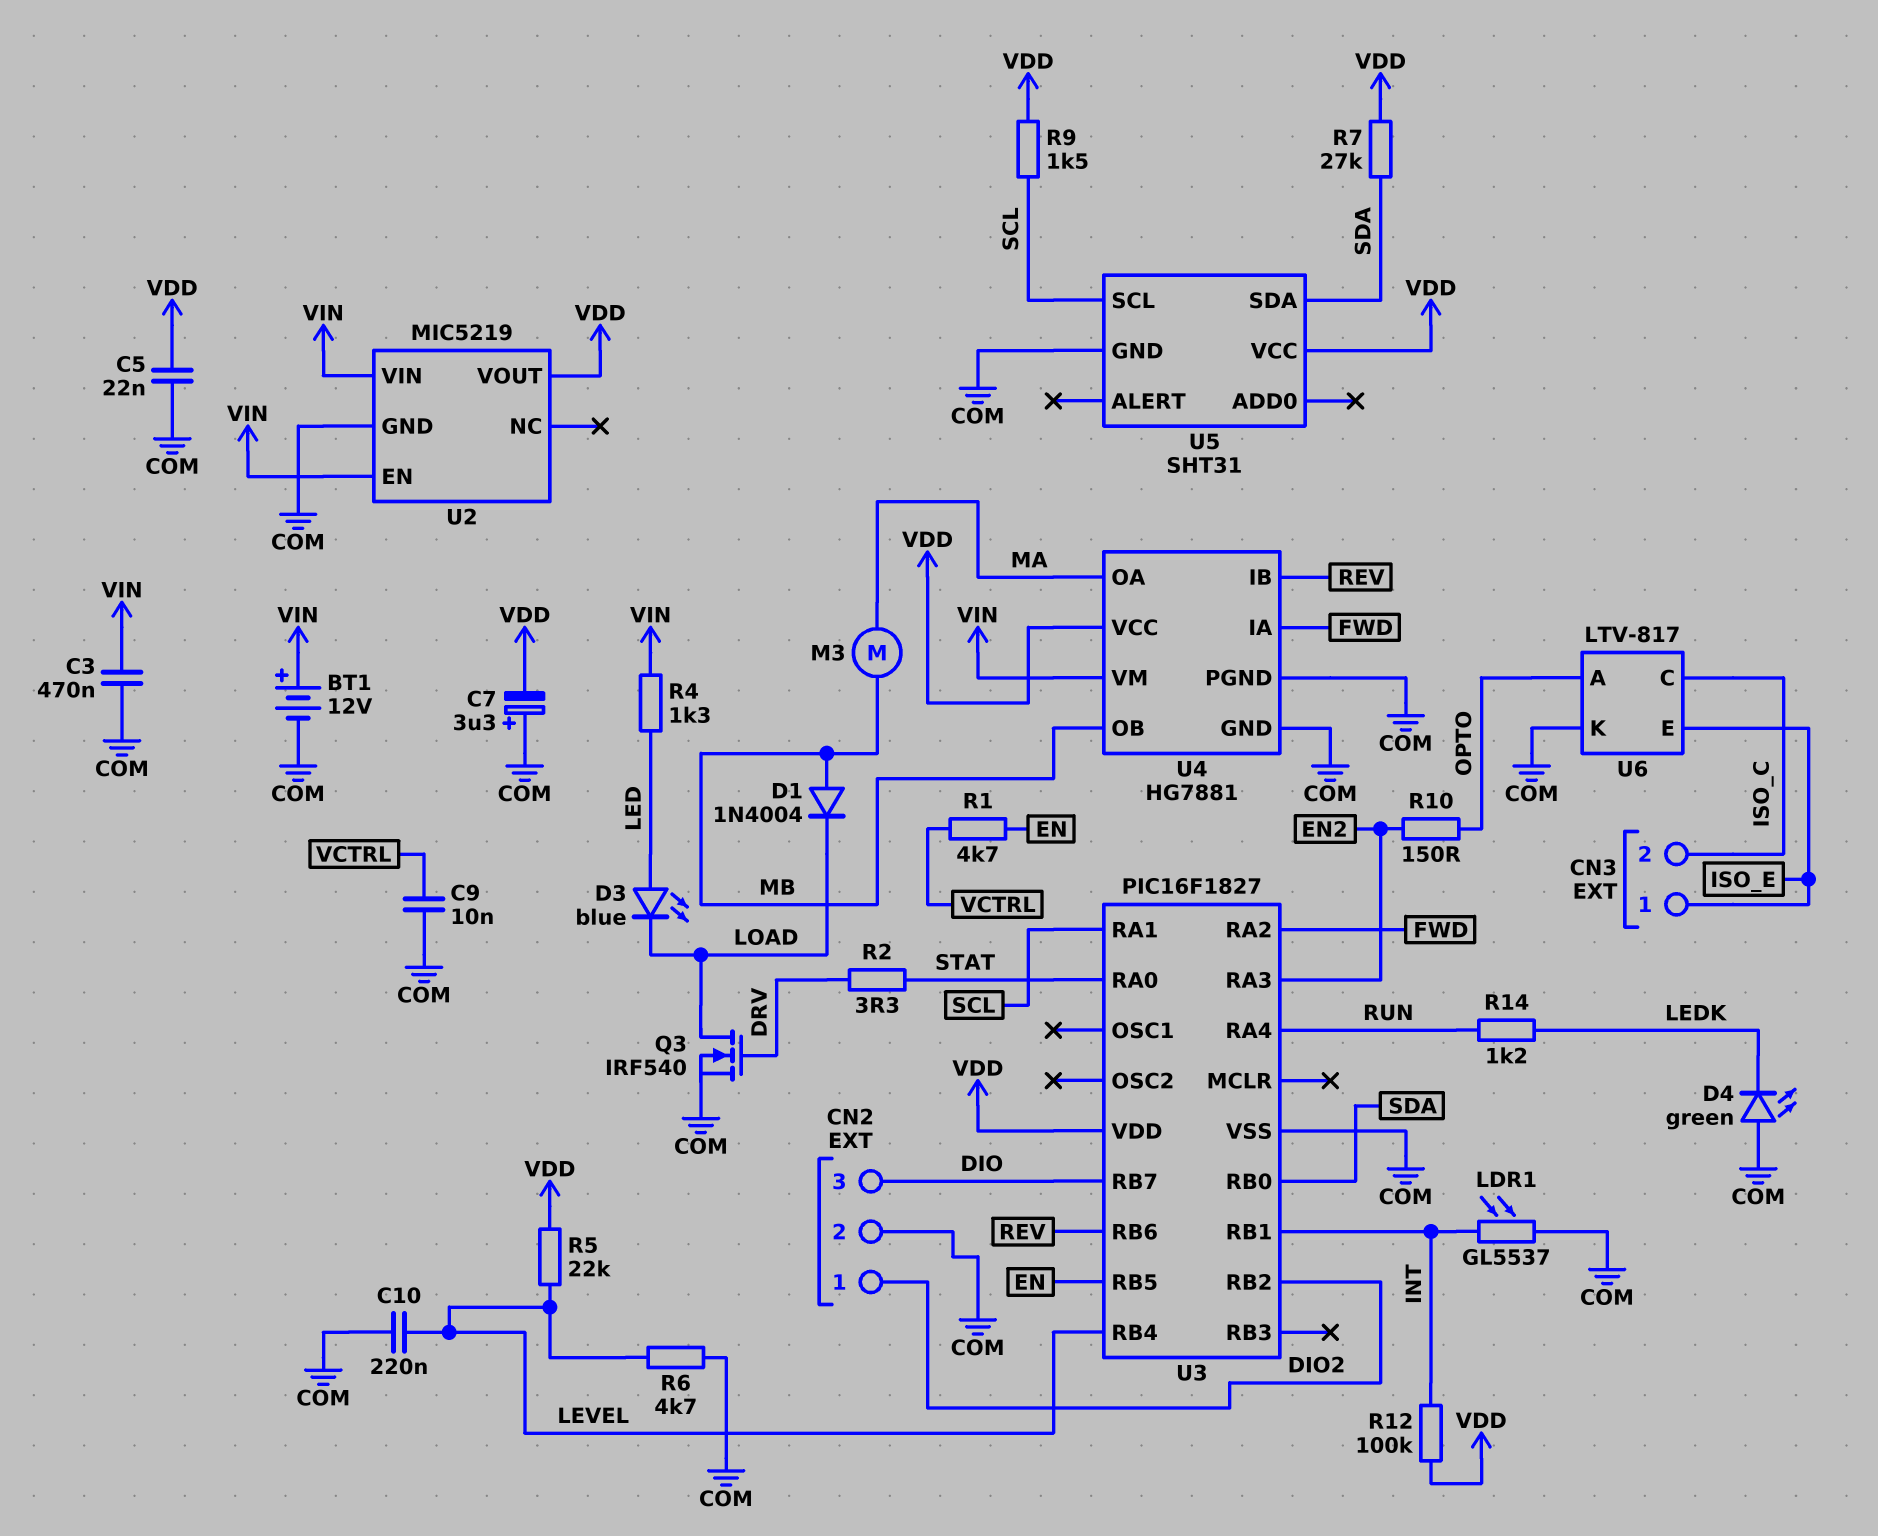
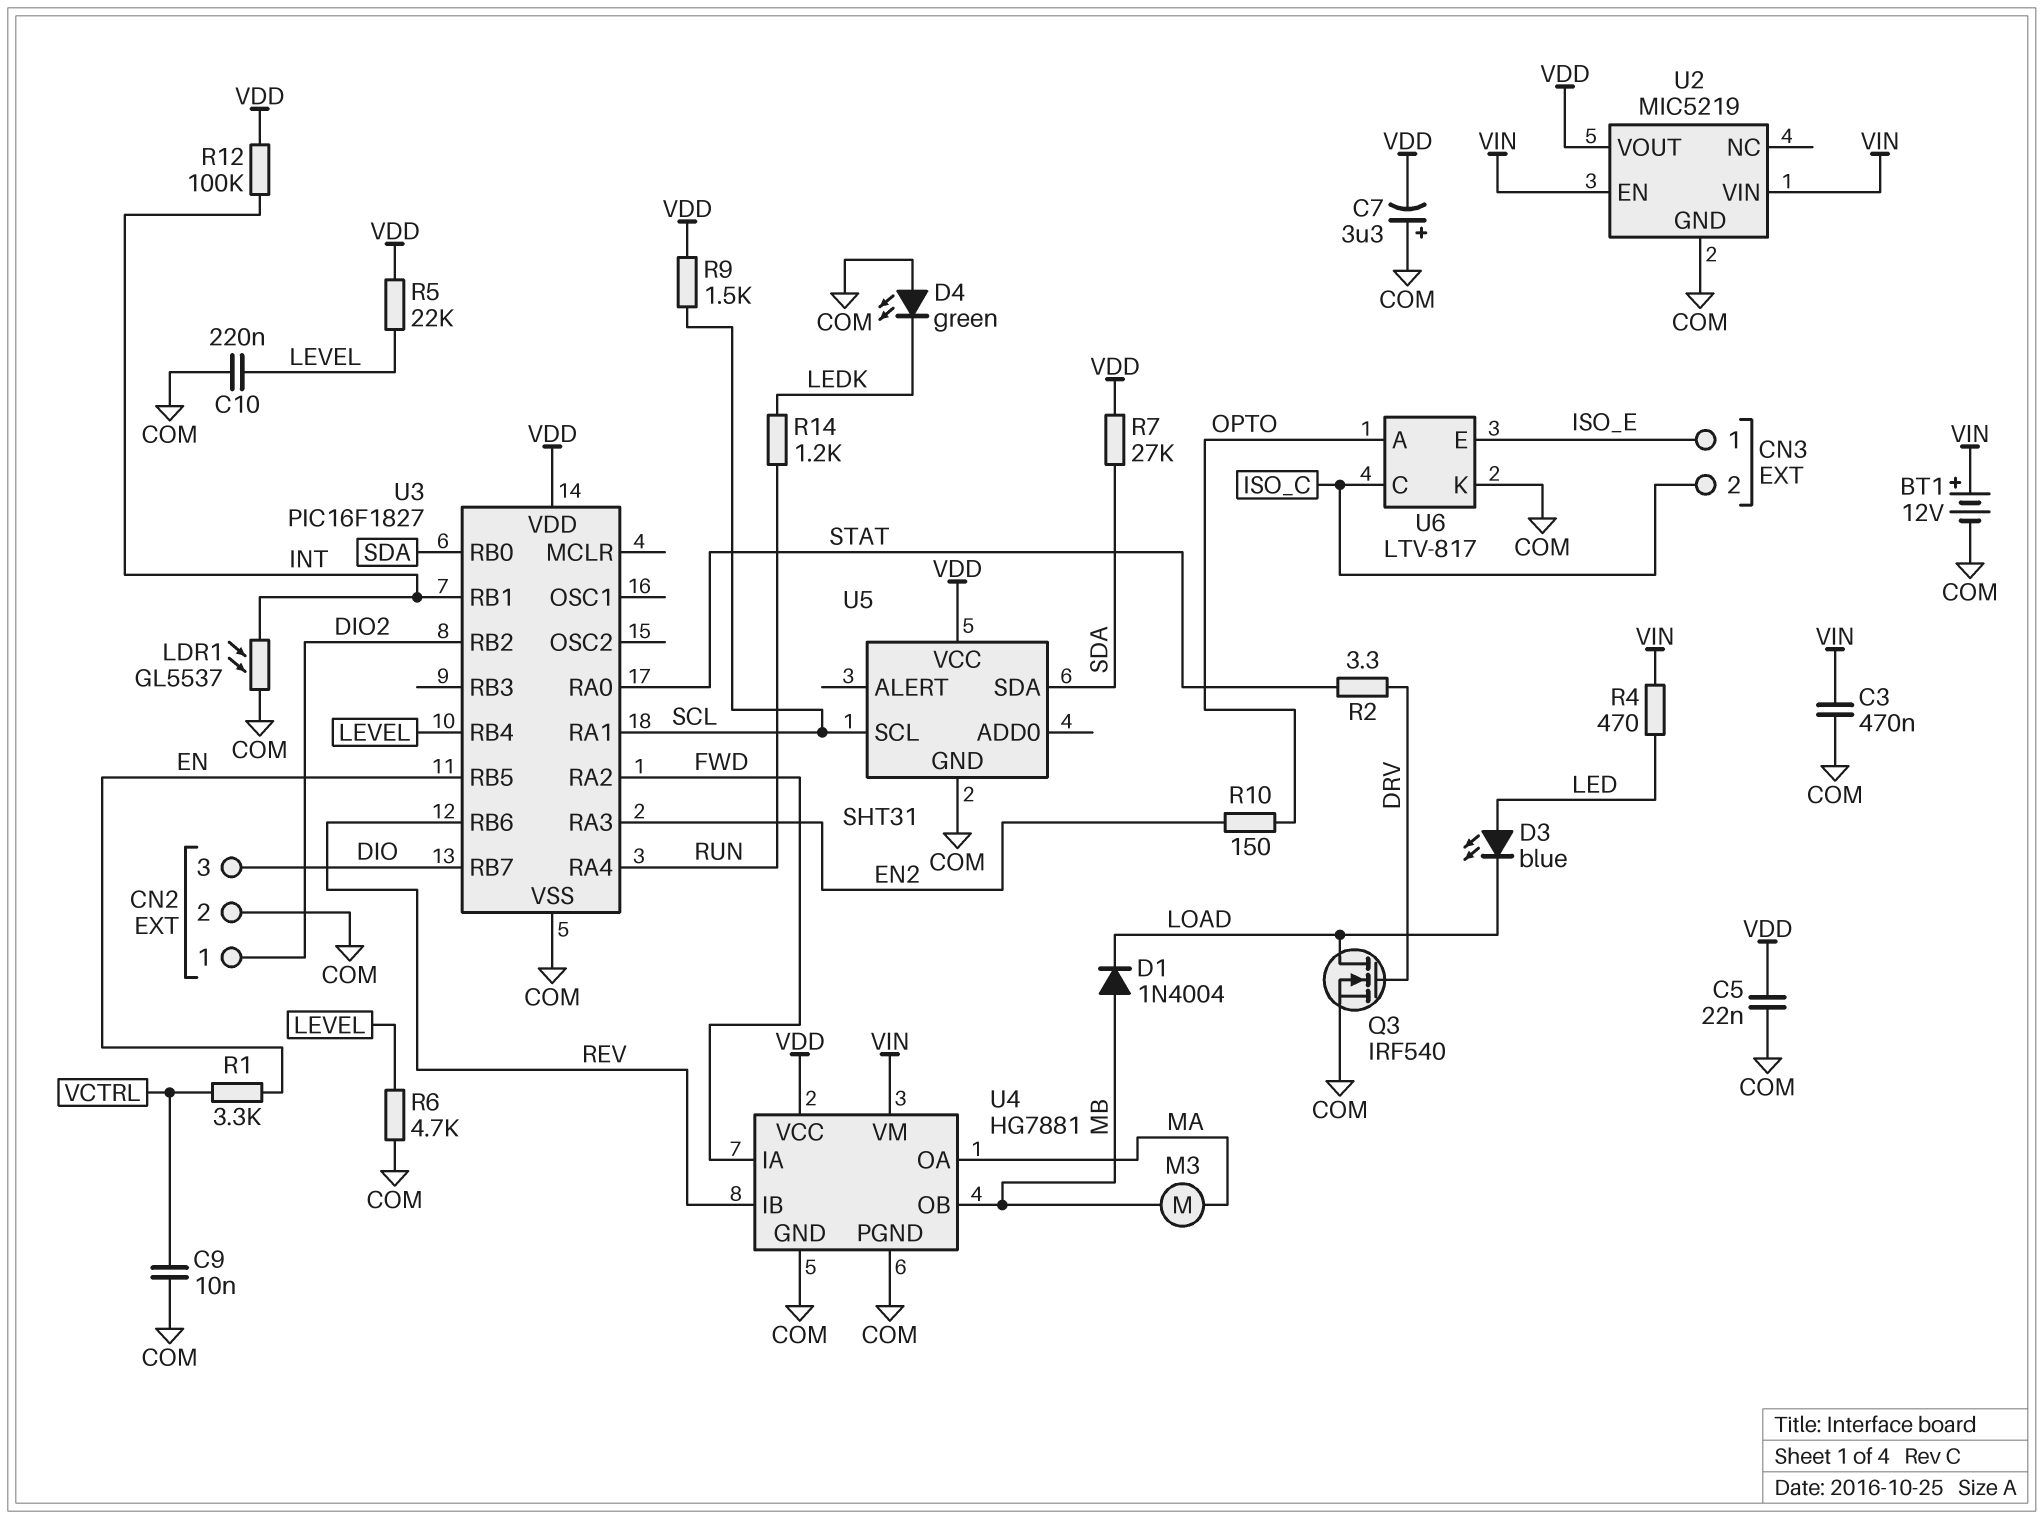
R1: 4.7k (EN, VCTRL) -> 3.3k (EN, VCTRL)
R4: 1.3k (LED, VIN) -> 470 (LED, VIN)

